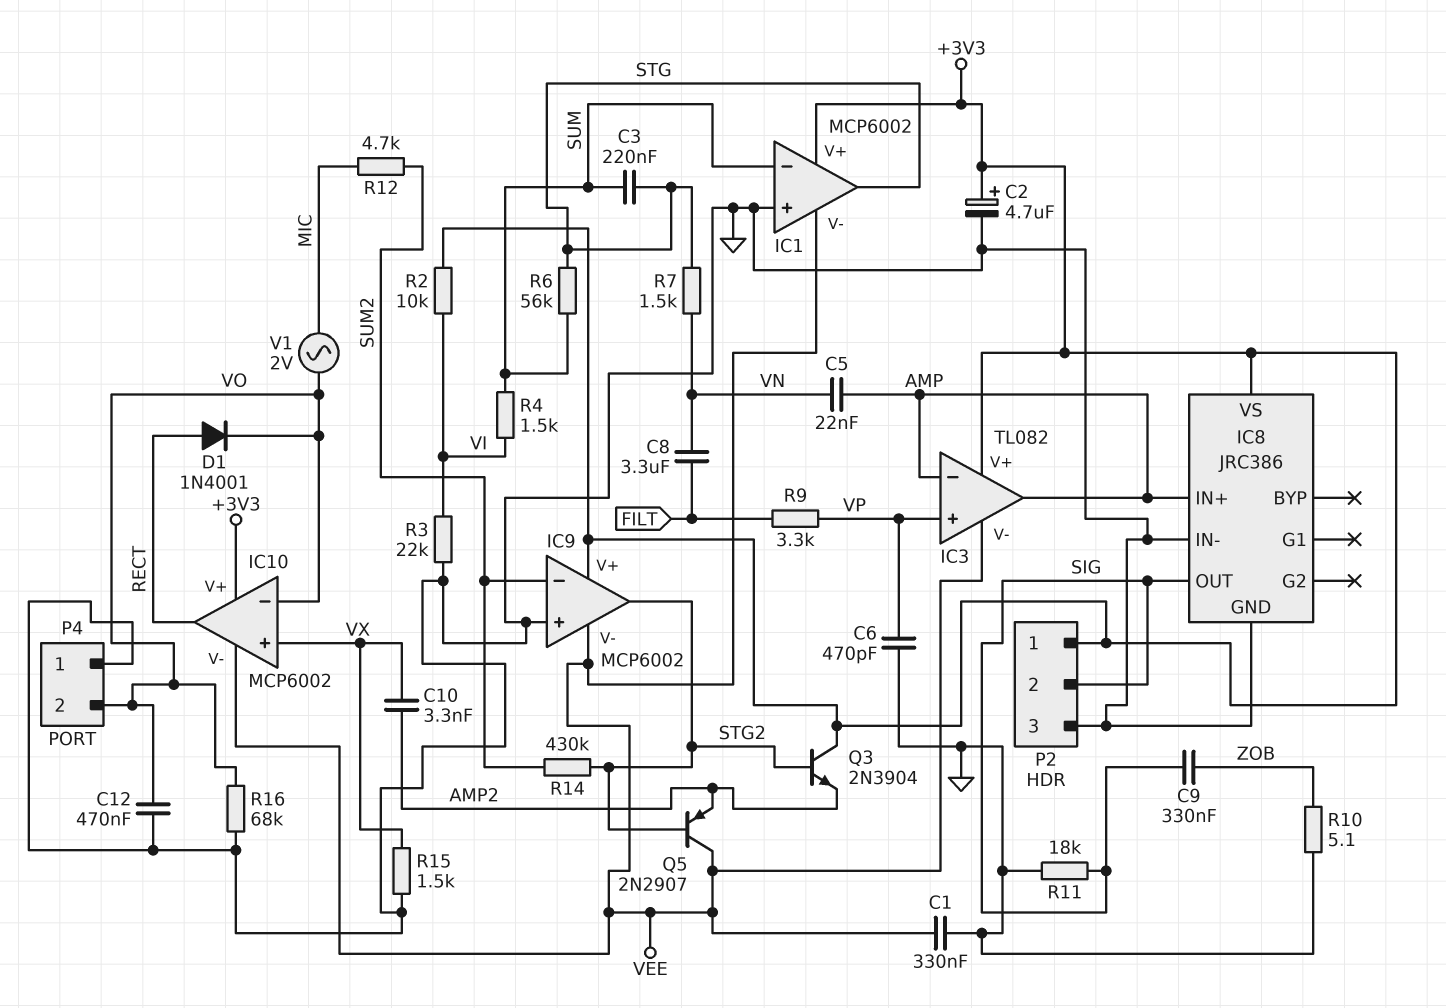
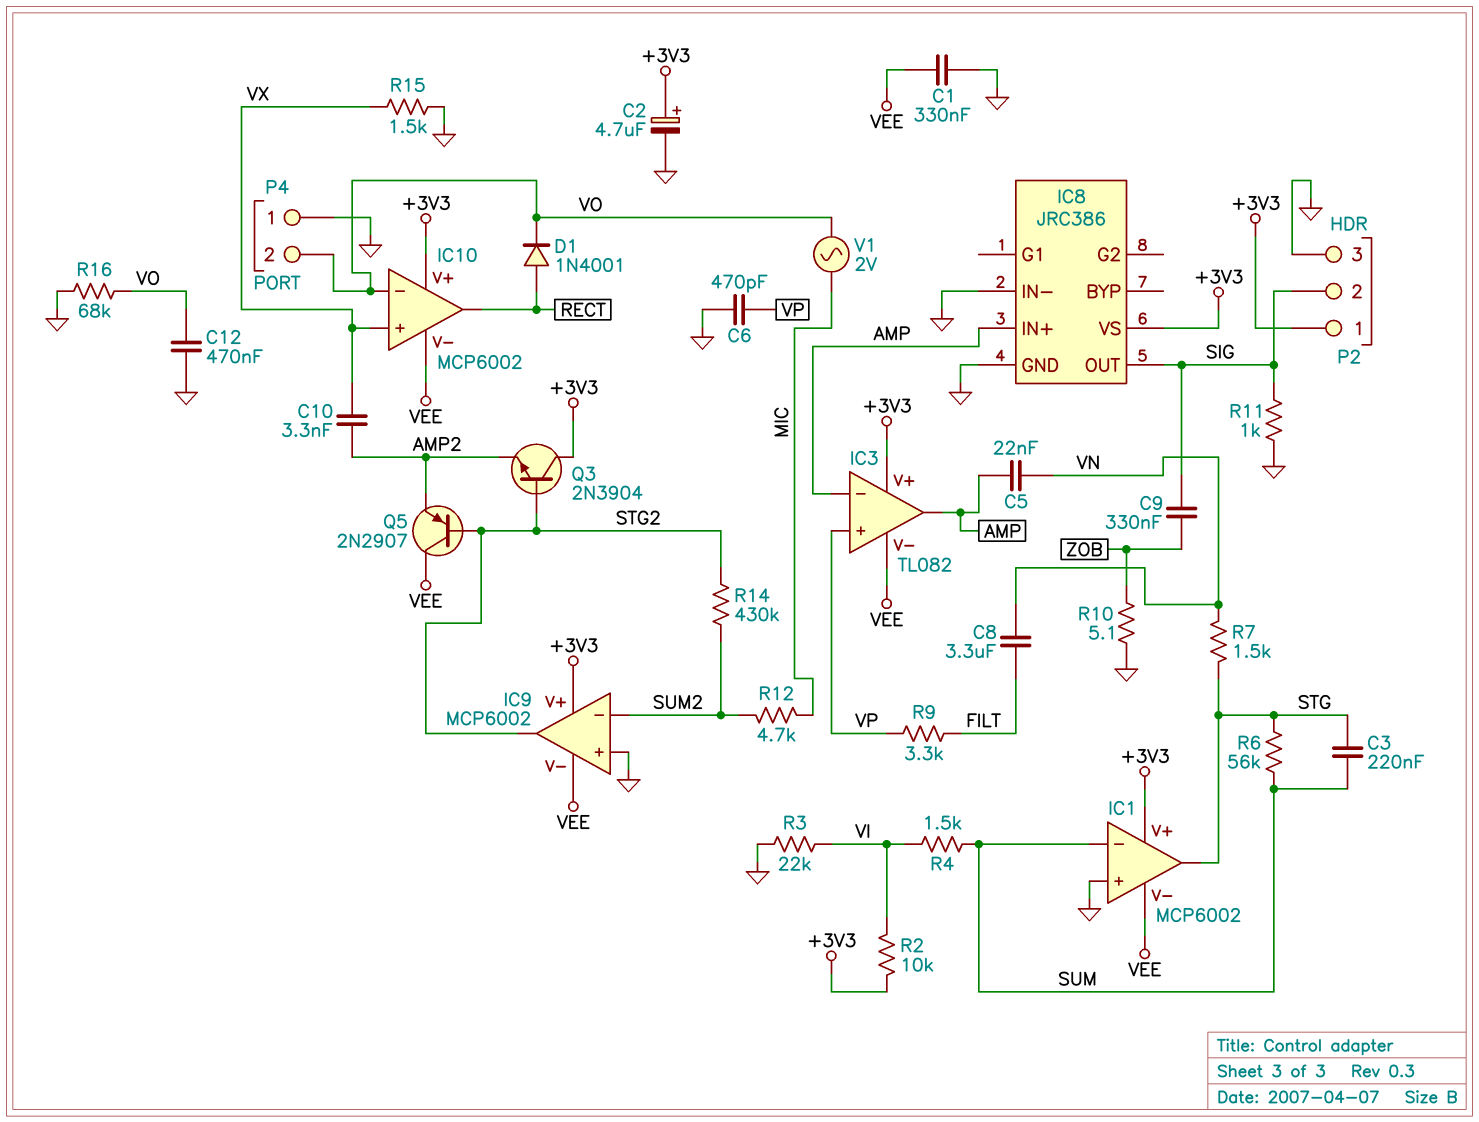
R11: 18k (GND, SIG) -> 1k (GND, SIG)

